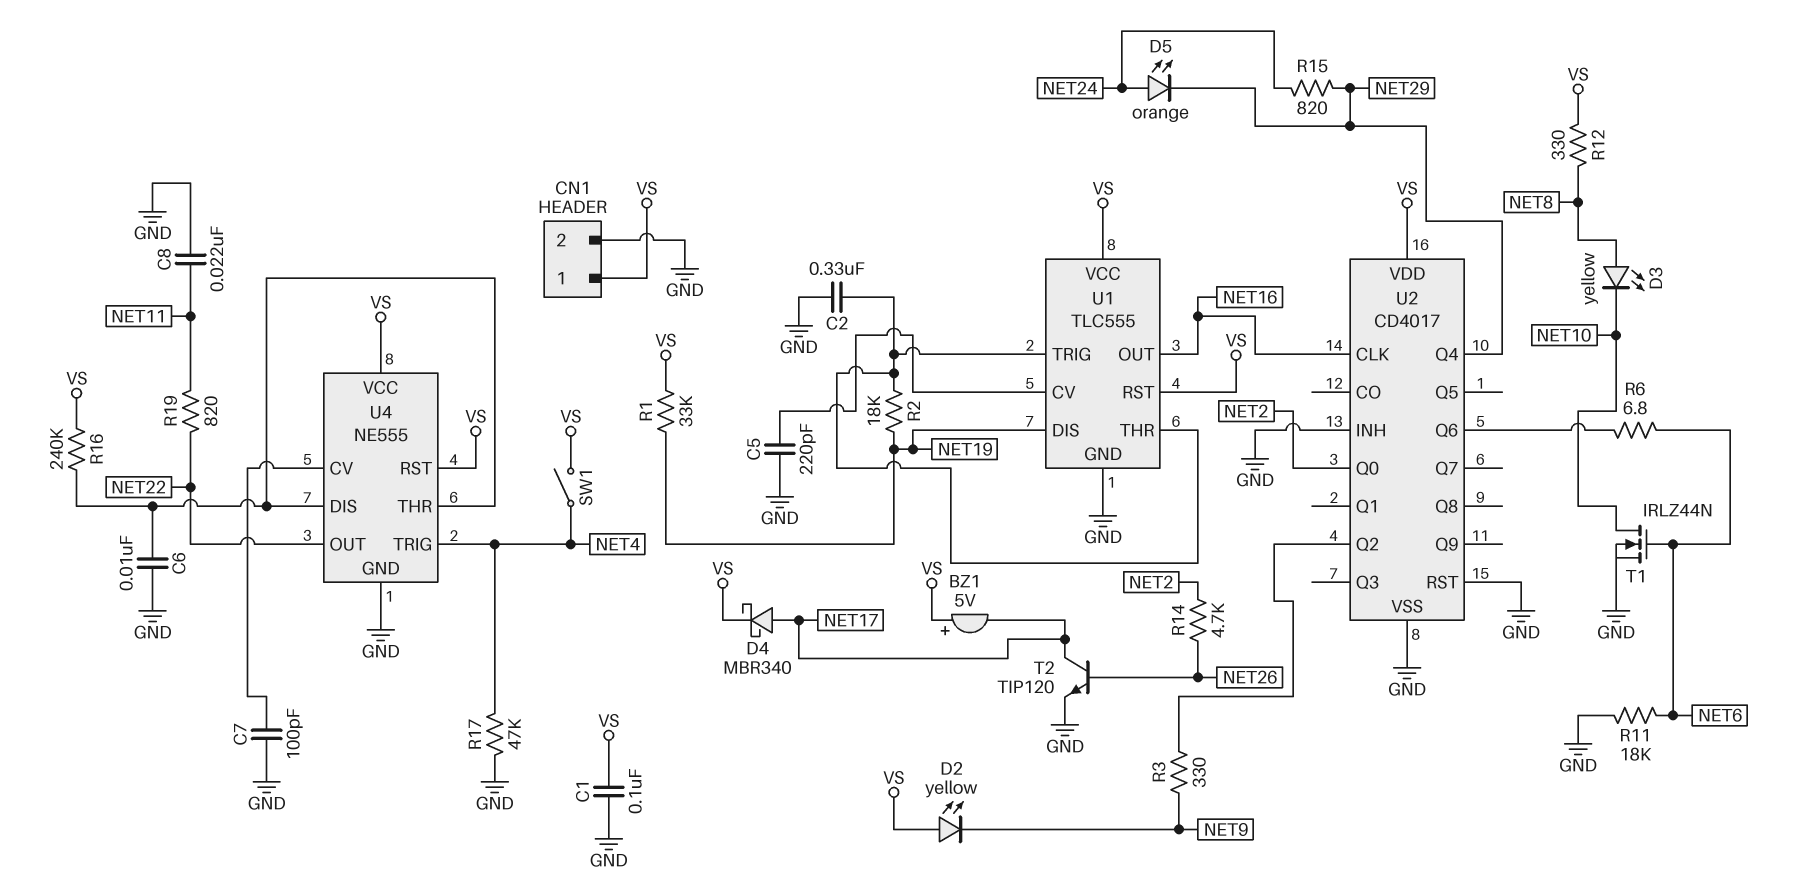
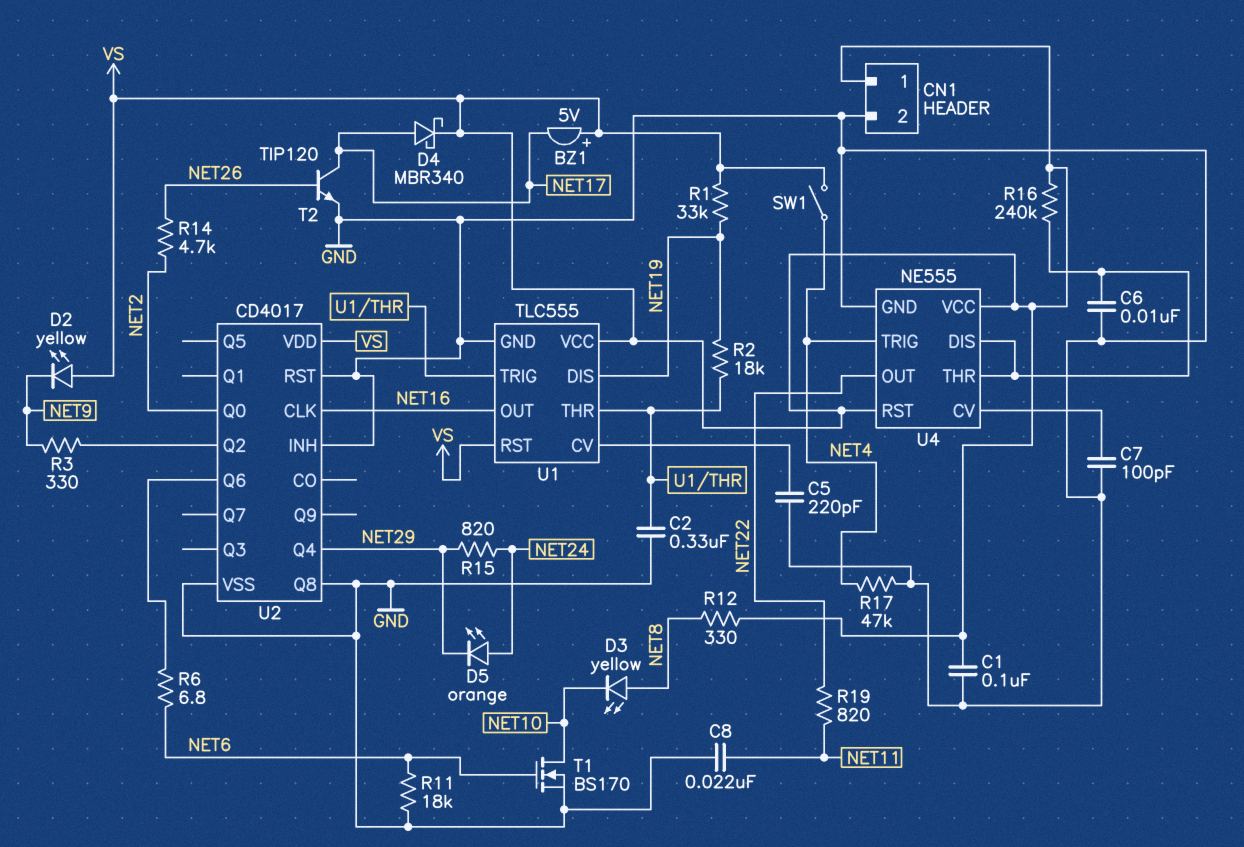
T1: NMOS IRLZ44N (G NET6, D NET10, S GND) -> NMOS BS170 (G NET6, D NET10, S GND)
U2 pin Q8: none -> GND

